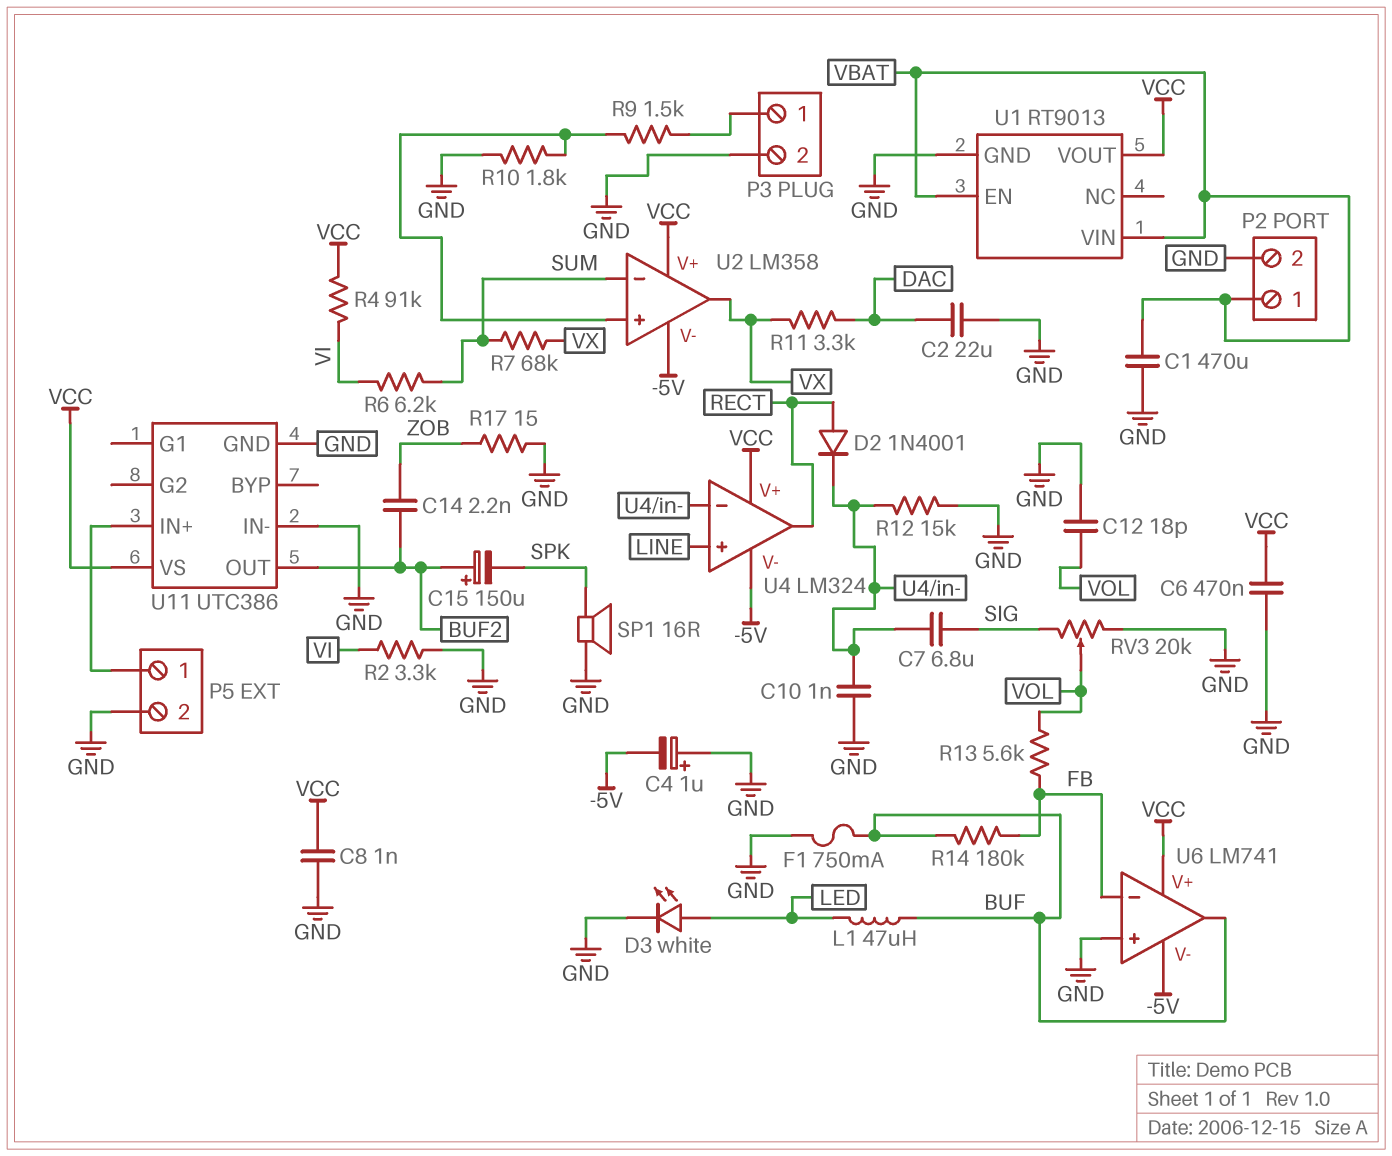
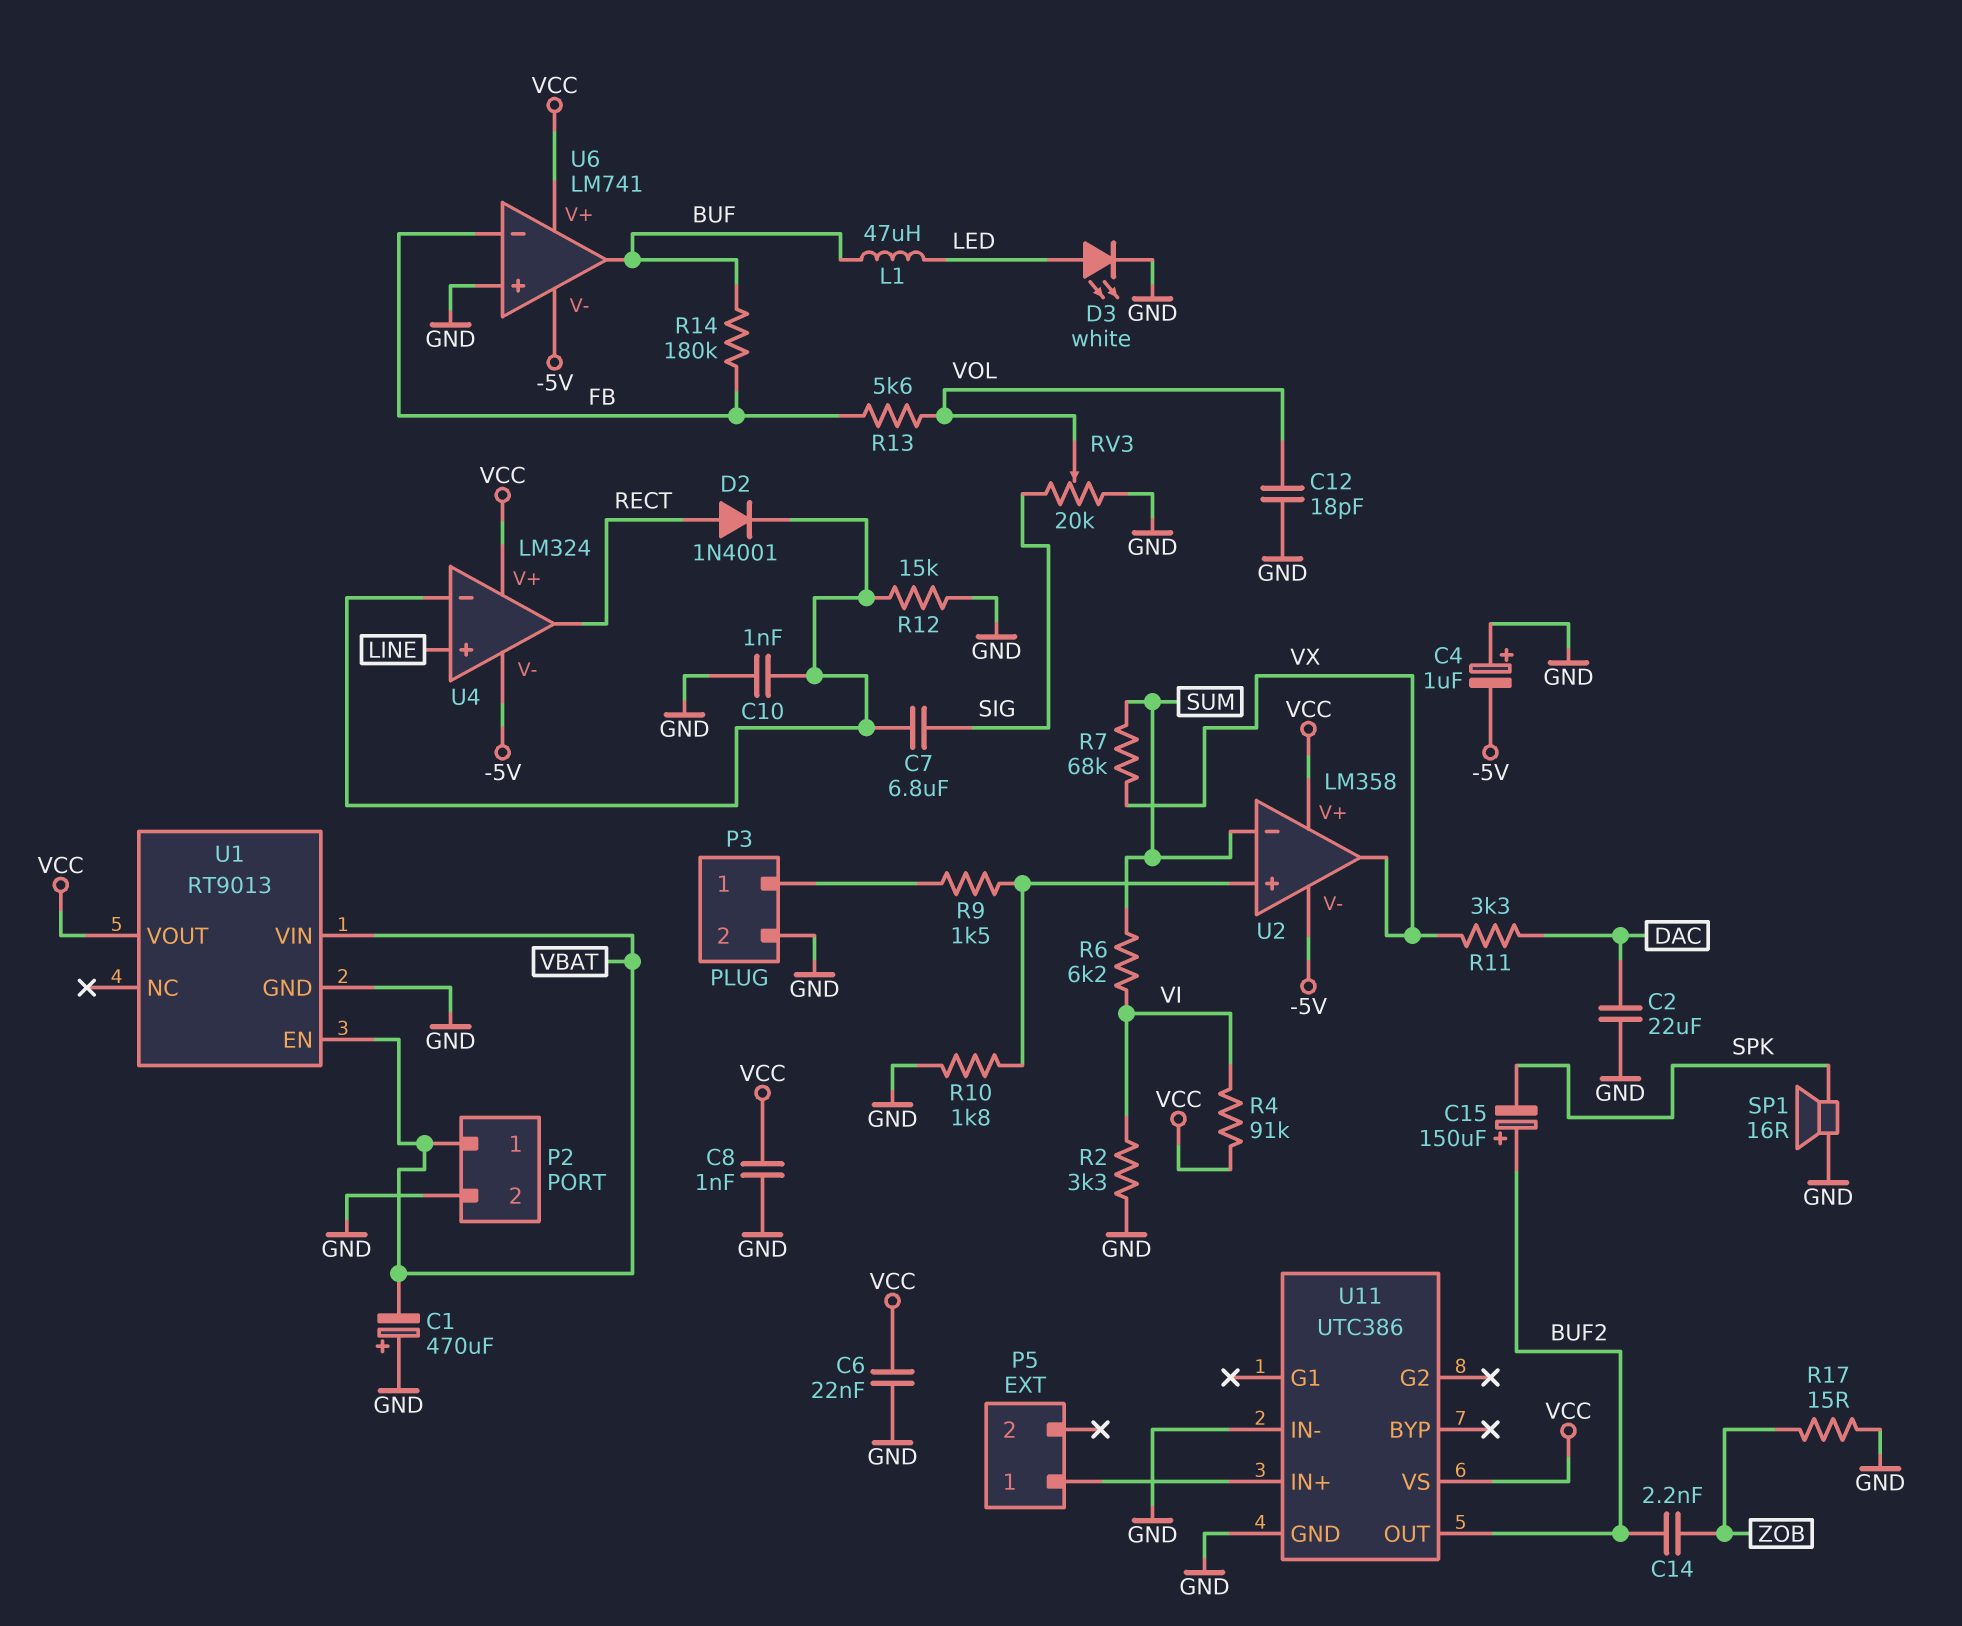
C1: 470uF (GND, VBAT) -> 470uF (plus GND, minus VBAT)
C6: 470nF (GND, VCC) -> 22nF (GND, VCC)
F1: 750mA (BUF, GND) -> none
P5 pin 2: GND -> none

